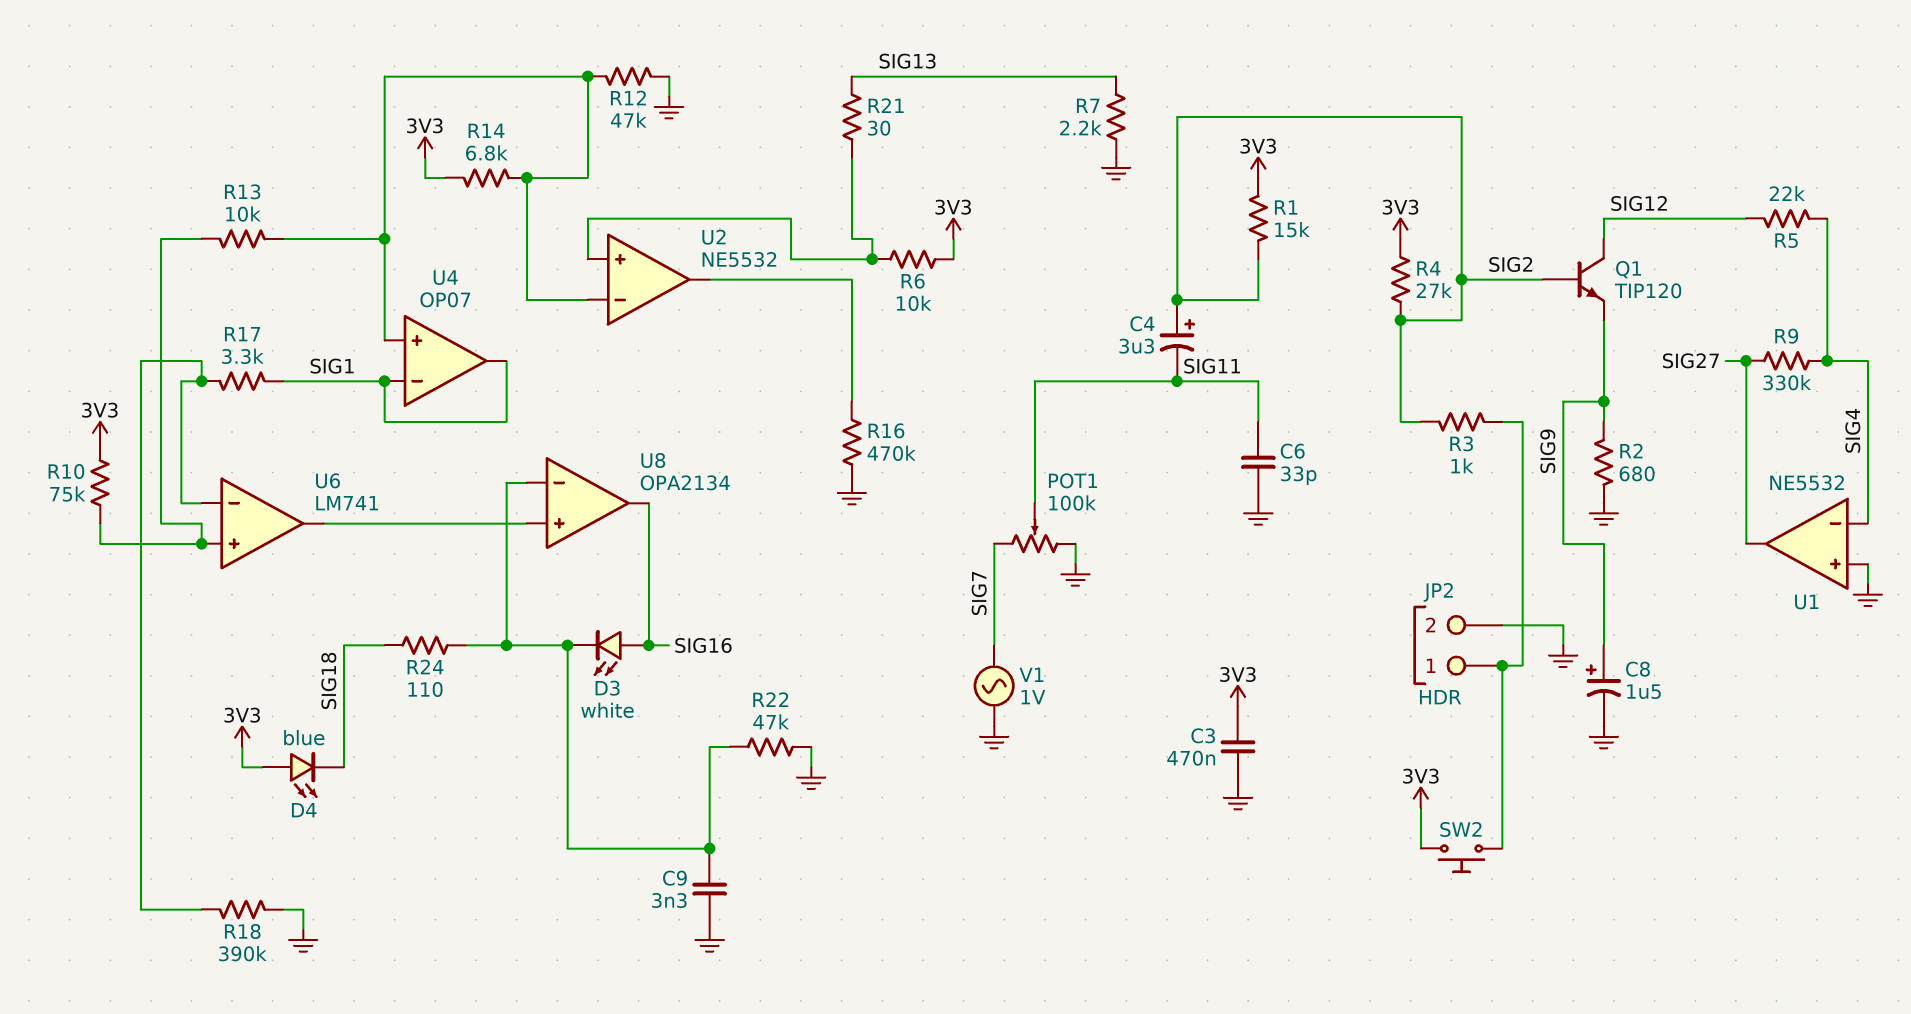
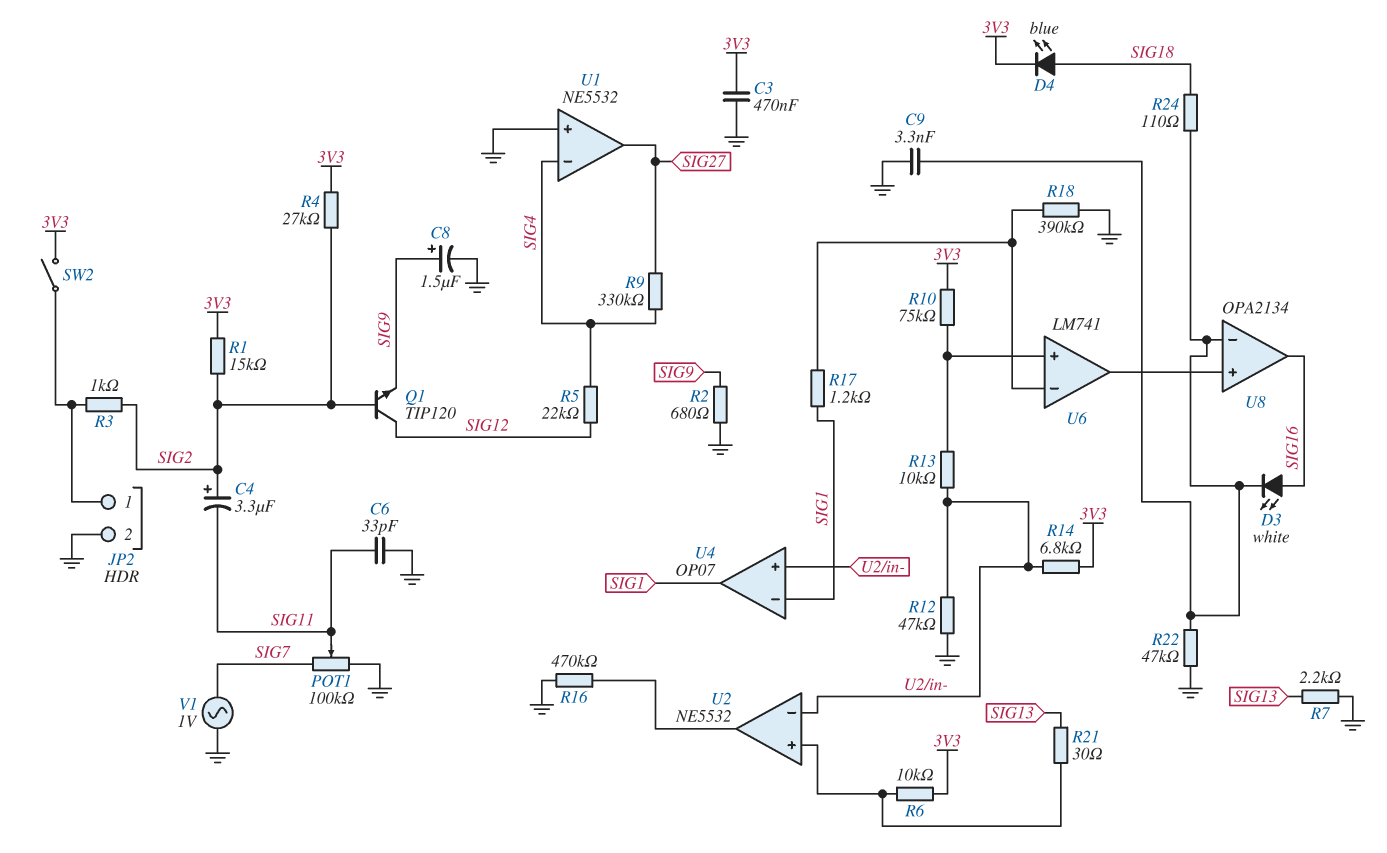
D4: LED blue (A 3V3, K SIG18) -> LED blue (A SIG18, K 3V3)
R17: 3.3k (SIG1, U6/in-) -> 1.2k (SIG1, U6/in-)
SW2: button (3V3, JP2/1) -> switch (3V3, JP2/1)

